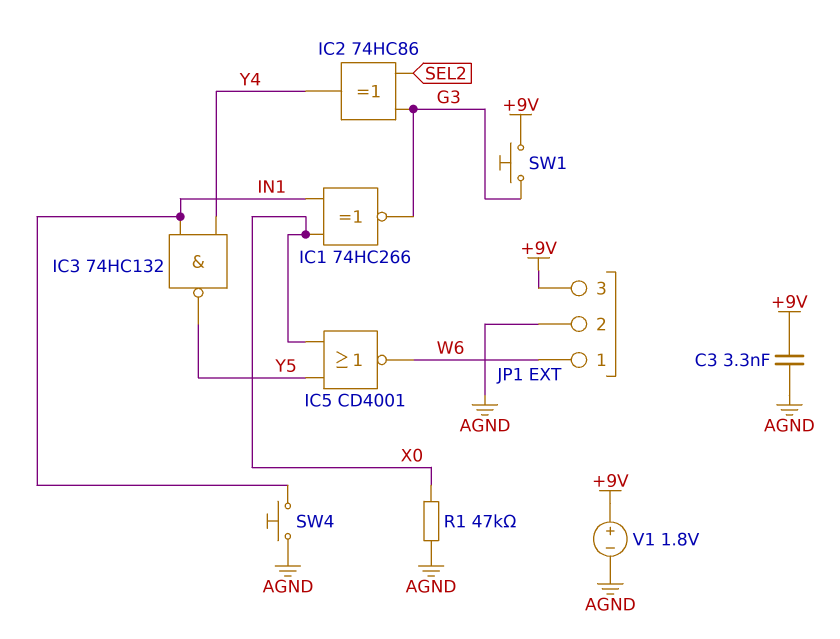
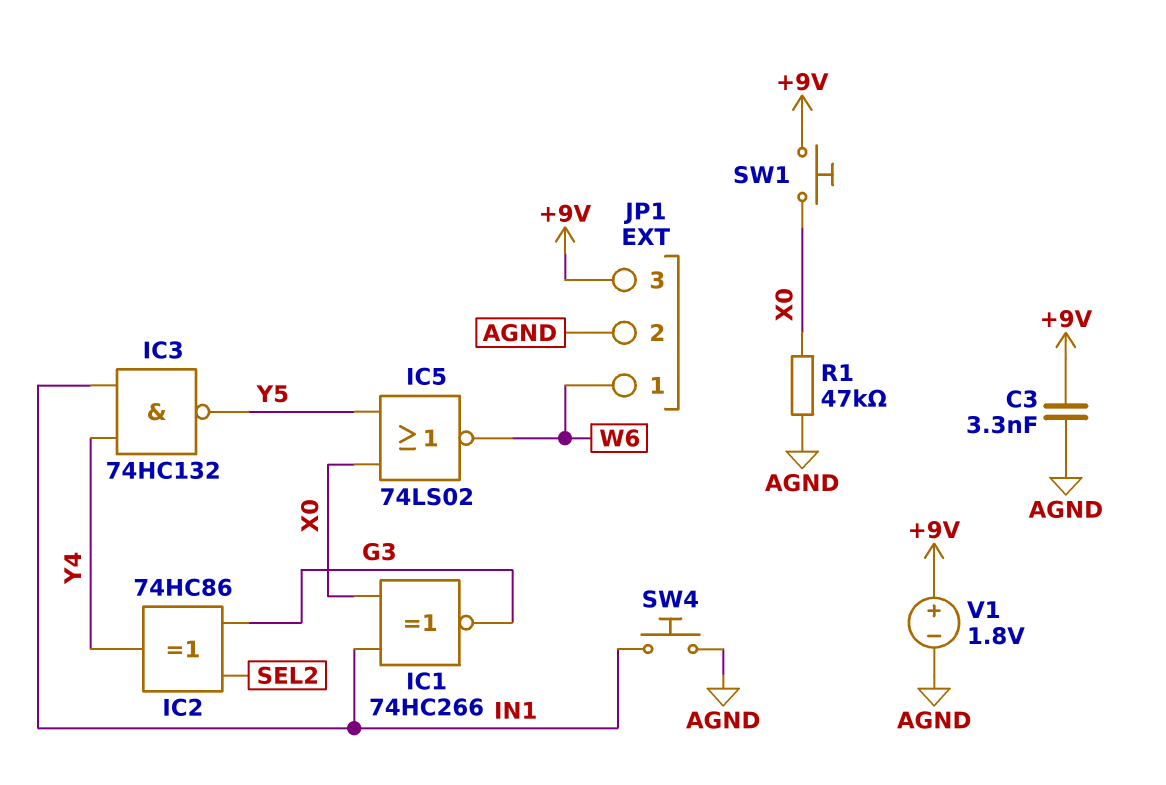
IC5: NOR CD4001 (in X0, in Y5, out W6) -> NOR 74LS02 (in X0, in Y5, out W6)
SW1: button (+9V, G3) -> button (+9V, X0)

